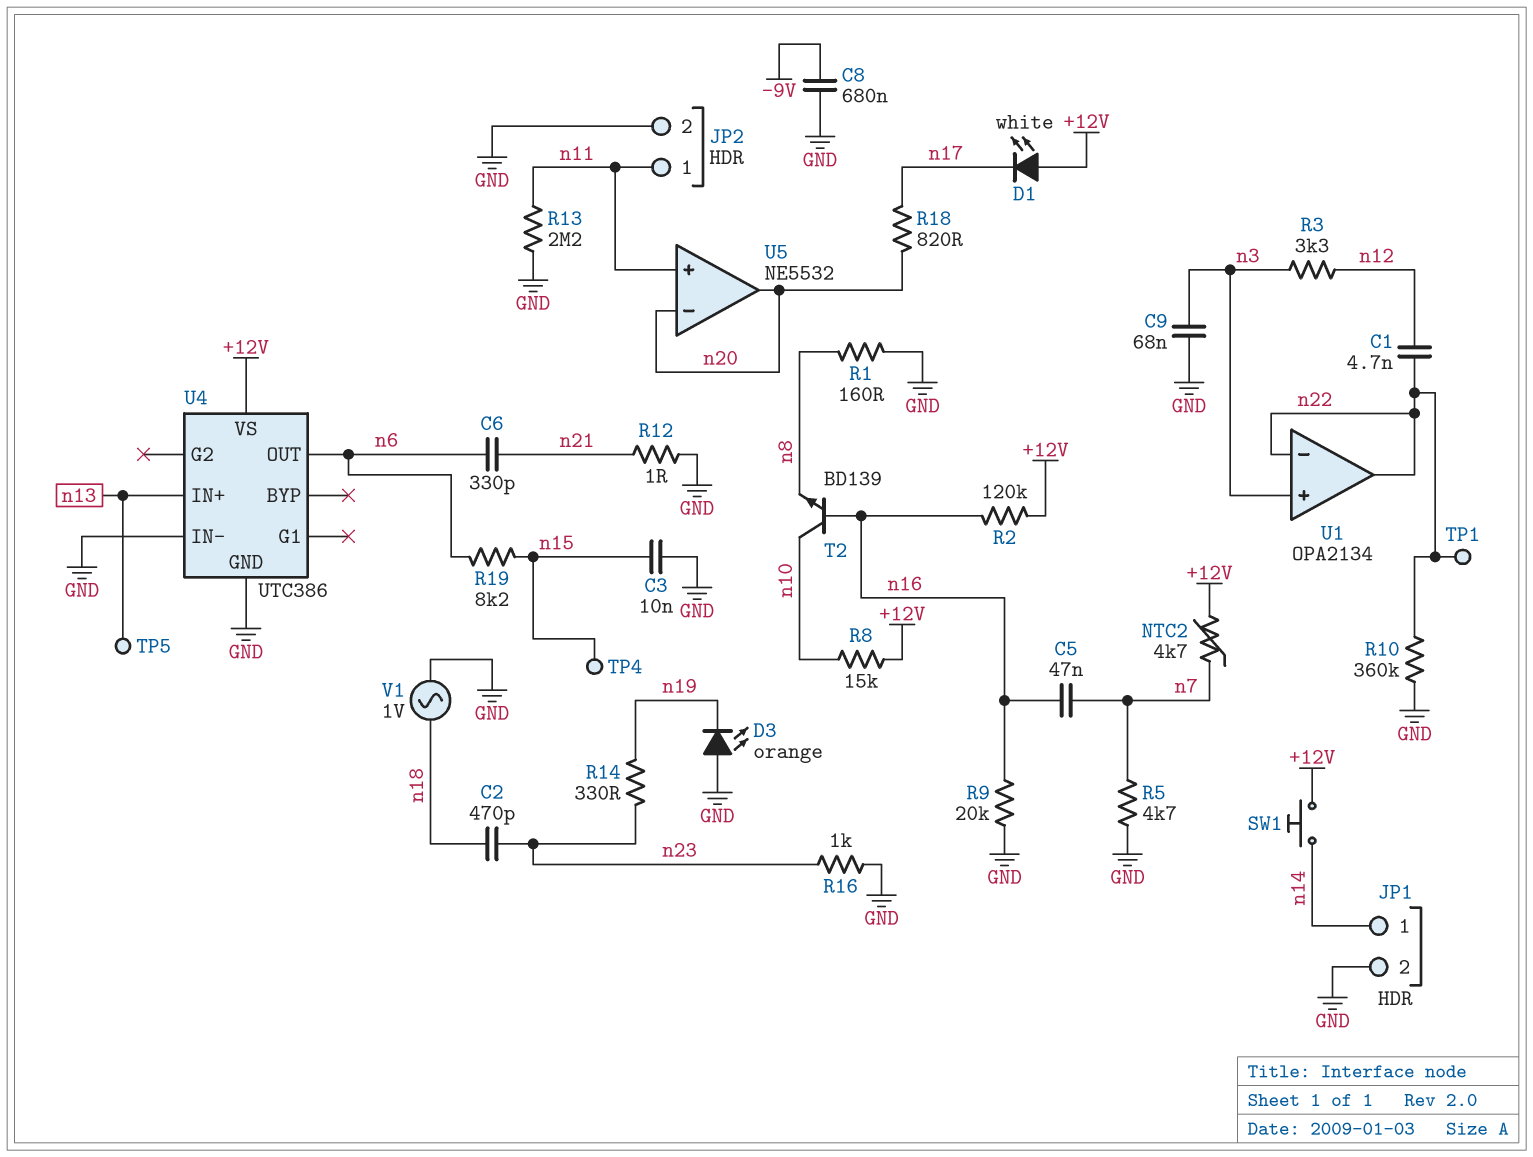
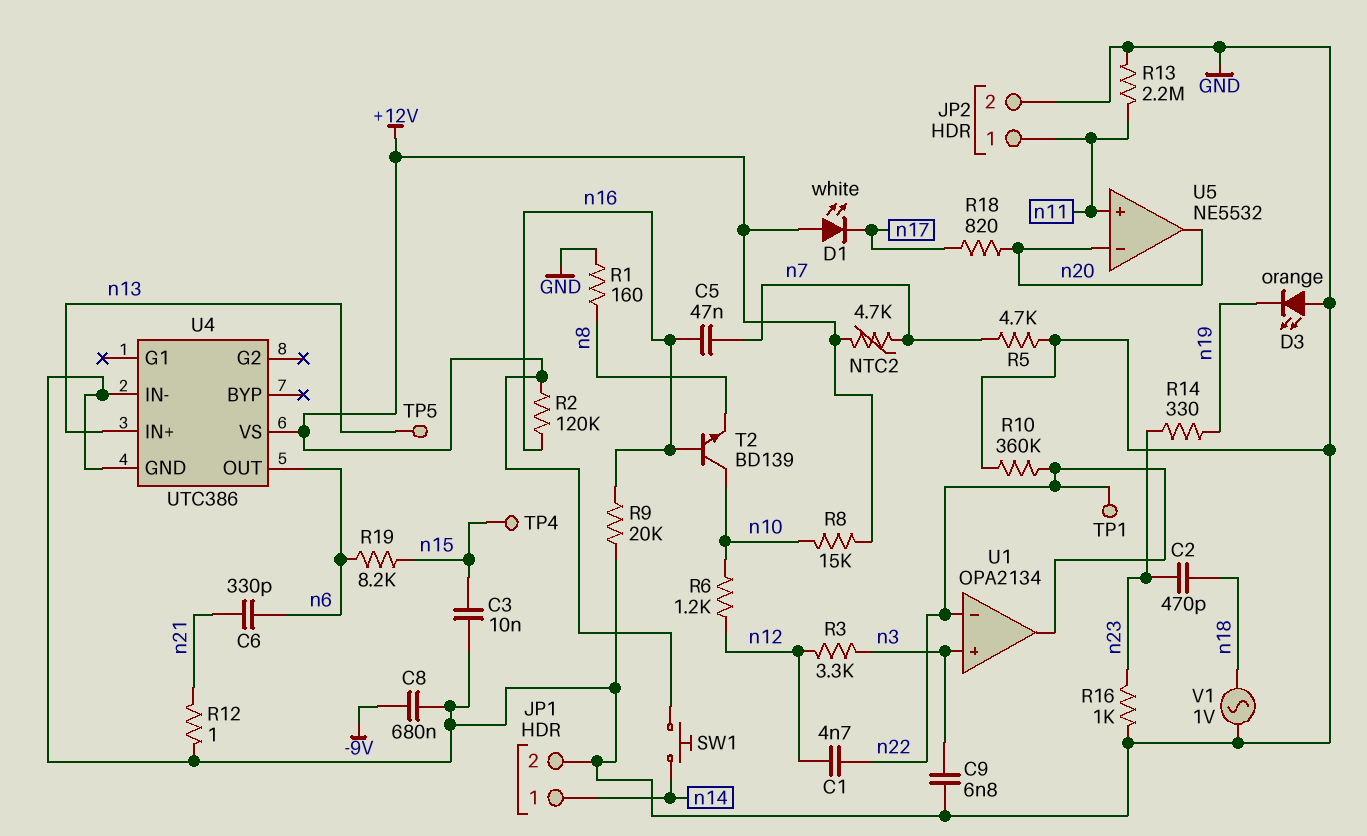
C9: 68nF (GND, n3) -> 6.8nF (GND, n3)
R6: none -> 1.2k (n10, n12)

